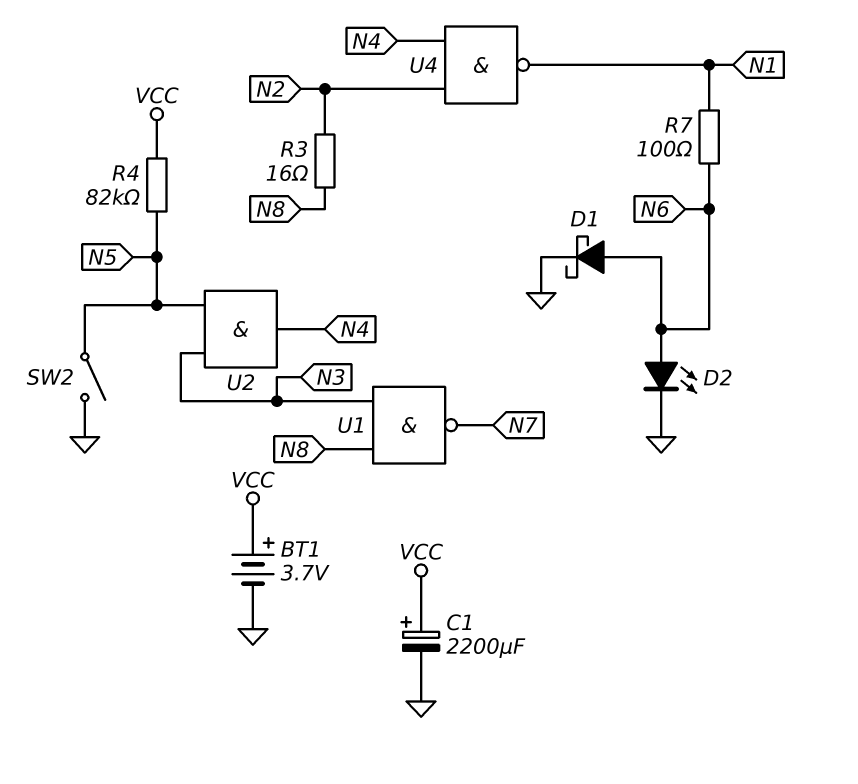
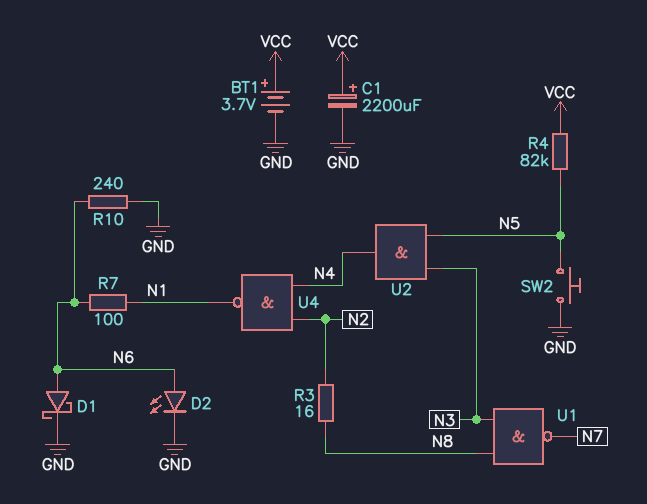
R10: none -> 240 (GND, N6)
SW2: switch (GND, N5) -> button (GND, N5)

